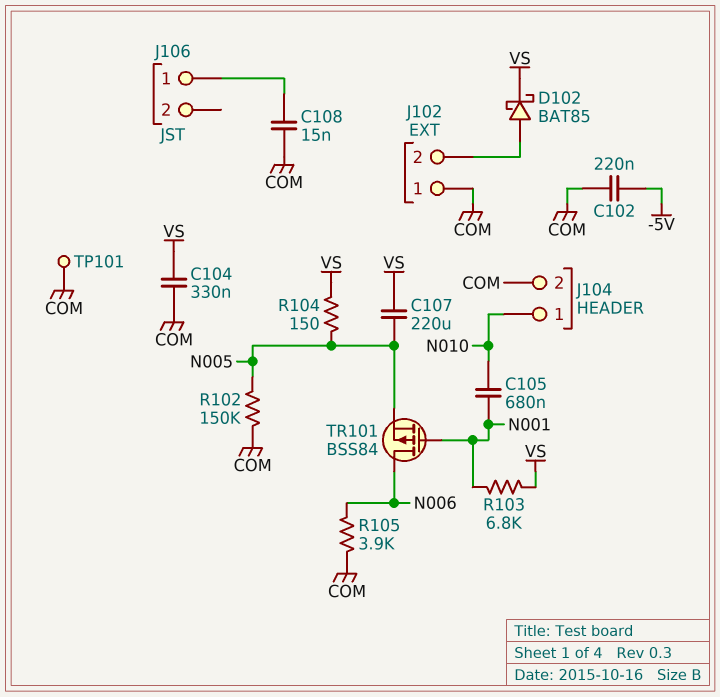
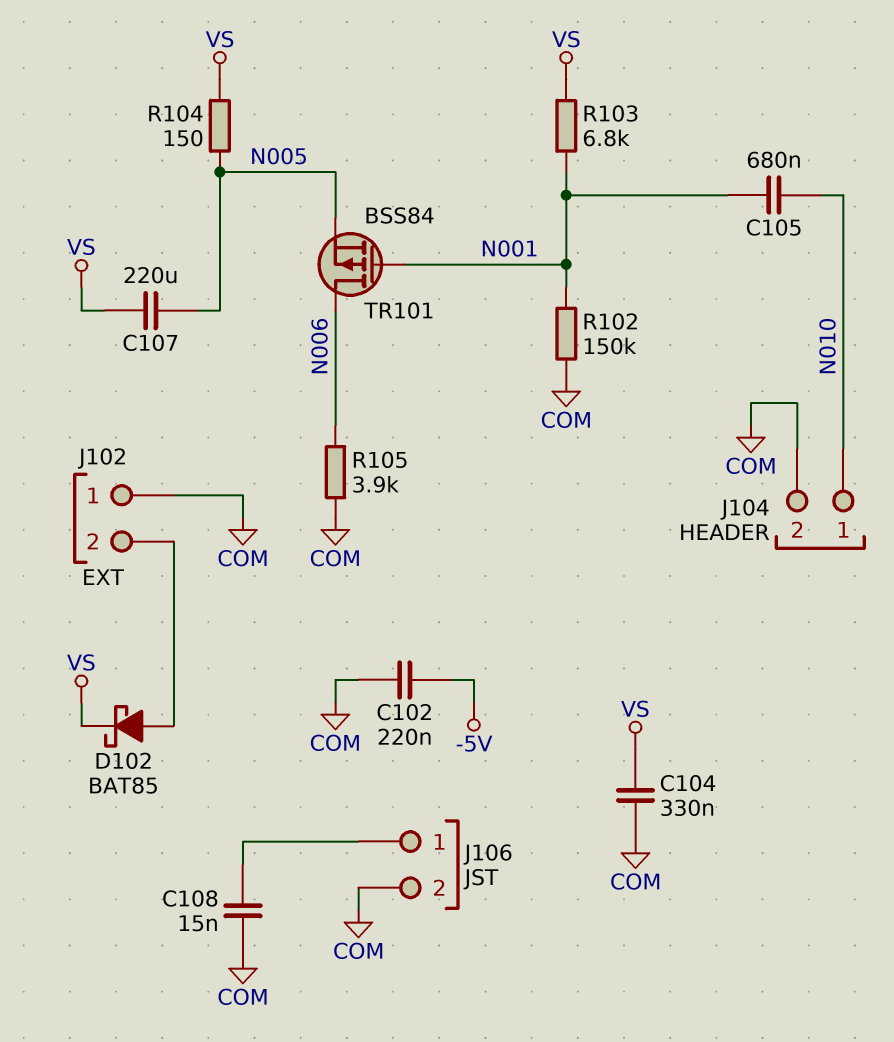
J106 pin 2: none -> COM
R102: 150k (COM, N005) -> 150k (COM, N001)
TP101: test point (COM) -> none

